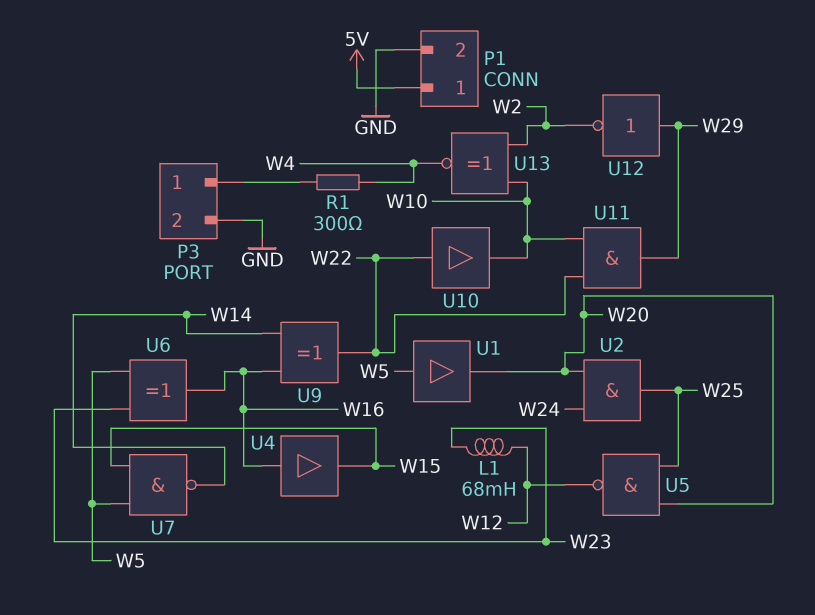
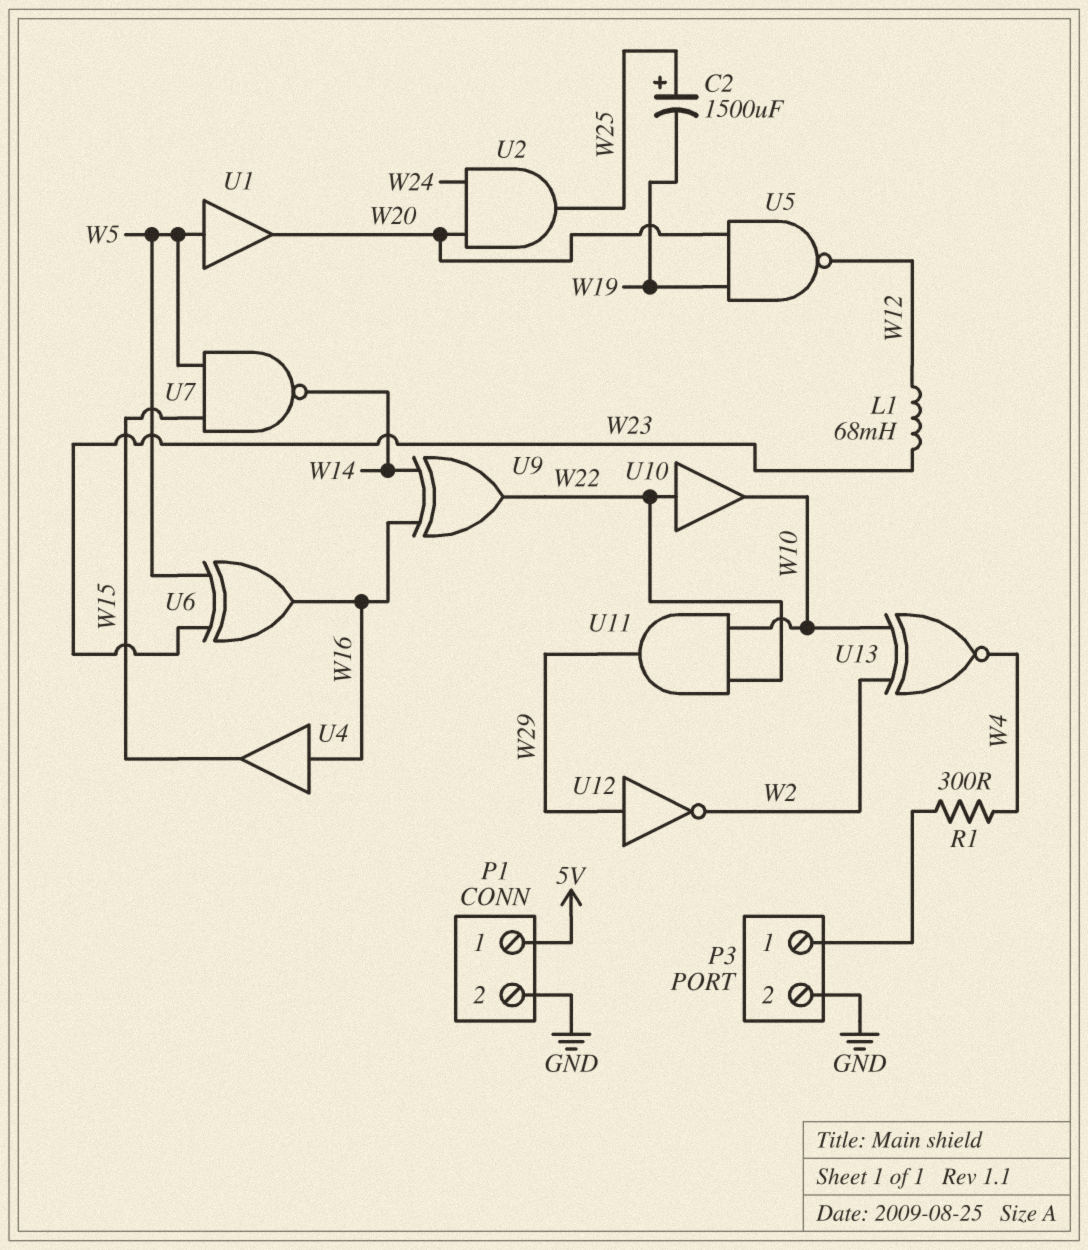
C2: none -> 1500uF (plus W25, minus W19)
U5: NAND (in W20, in W25, out W12) -> NAND (in W19, in W20, out W12)

